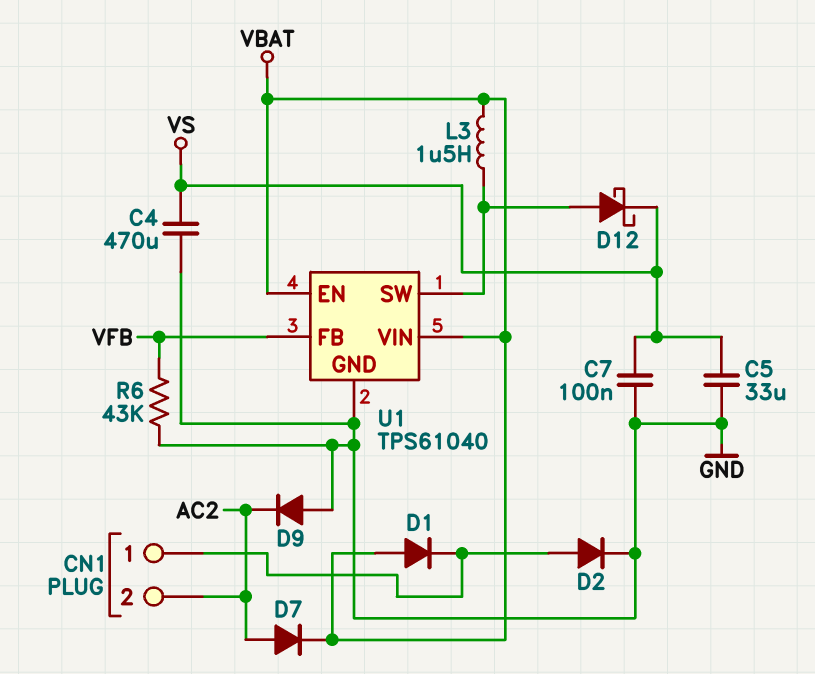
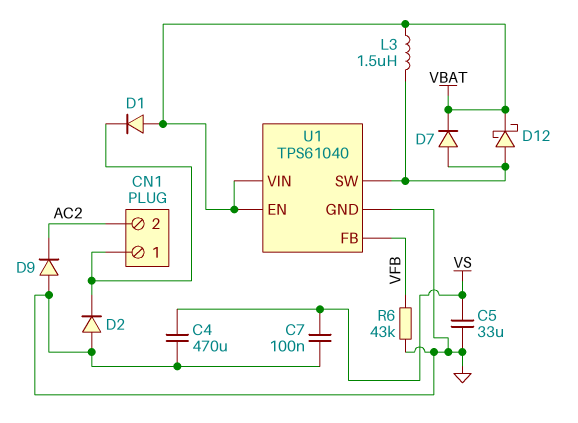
D2: diode (A CN1/1, K GND) -> diode (A GND, K CN1/1)
D7: diode (A AC2, K VBAT) -> diode (A U1/SW, K VBAT)
D12: schottky (A U1/SW, K VS) -> schottky (A U1/SW, K VBAT)

